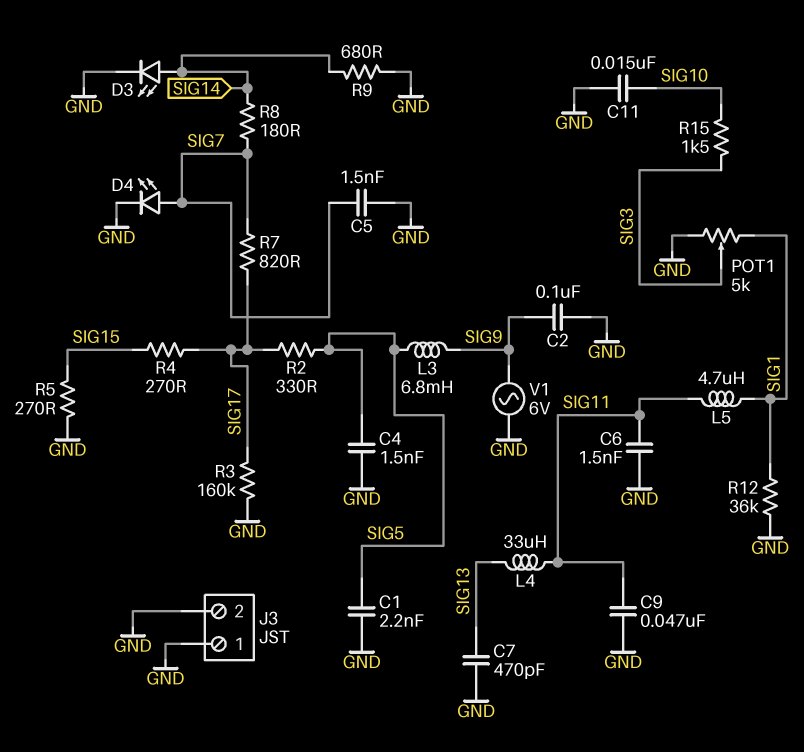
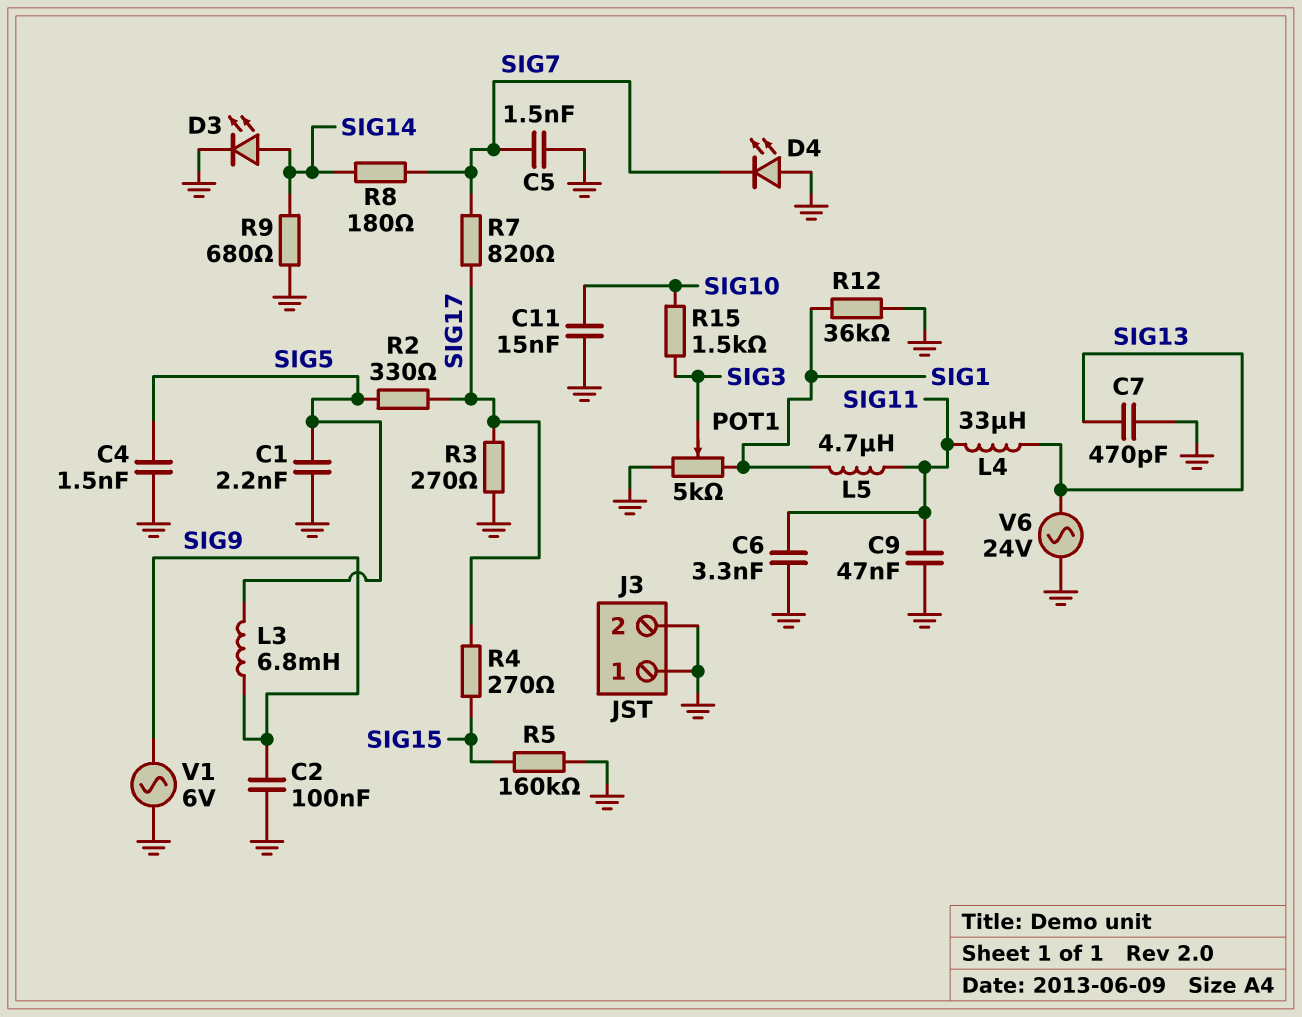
C6: 1.5nF (GND, SIG11) -> 3.3nF (GND, SIG11)
D4: LED (A SIG7, K GND) -> LED (A GND, K SIG7)
R3: 160k (GND, SIG17) -> 270 (GND, SIG17)
R5: 270 (GND, SIG15) -> 160k (GND, SIG15)
V6: none -> AC 24V (GND, SIG13)

